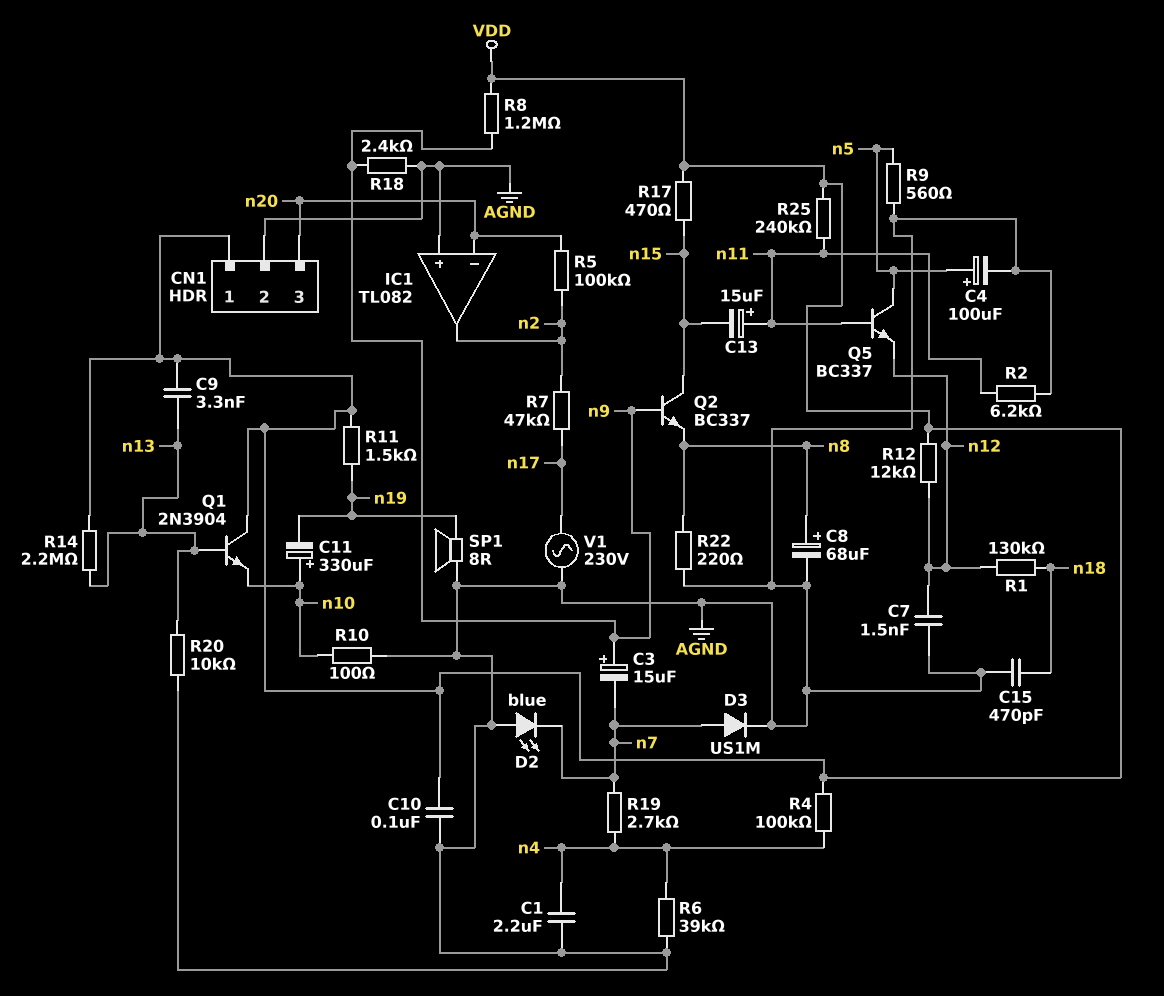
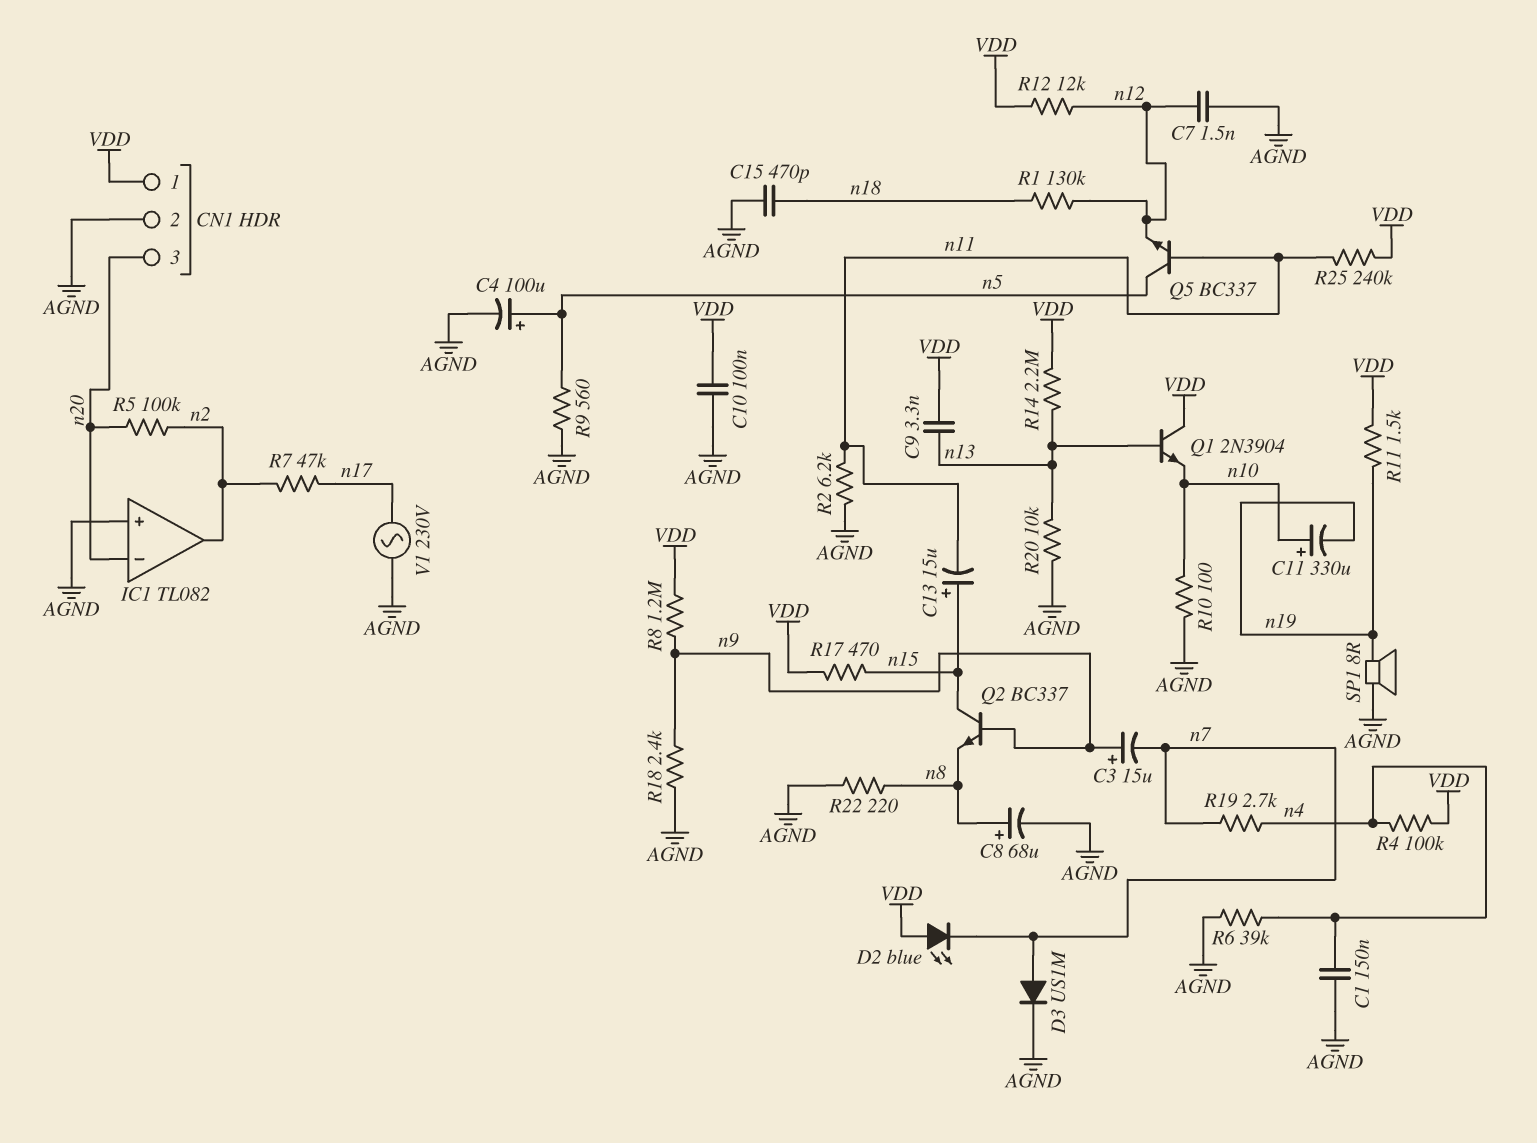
C1: 2.2uF (AGND, n4) -> 150nF (AGND, n4)
C13: 15uF (plus n11, minus n15) -> 15uF (plus n15, minus n11)
D2: LED blue (A AGND, K n7) -> LED blue (A VDD, K n7)

